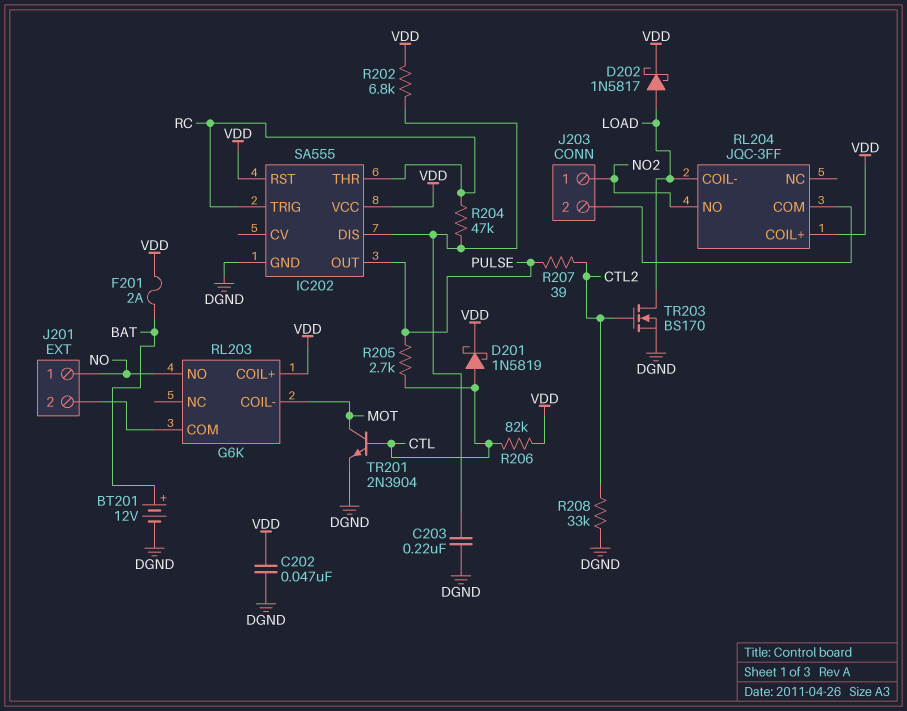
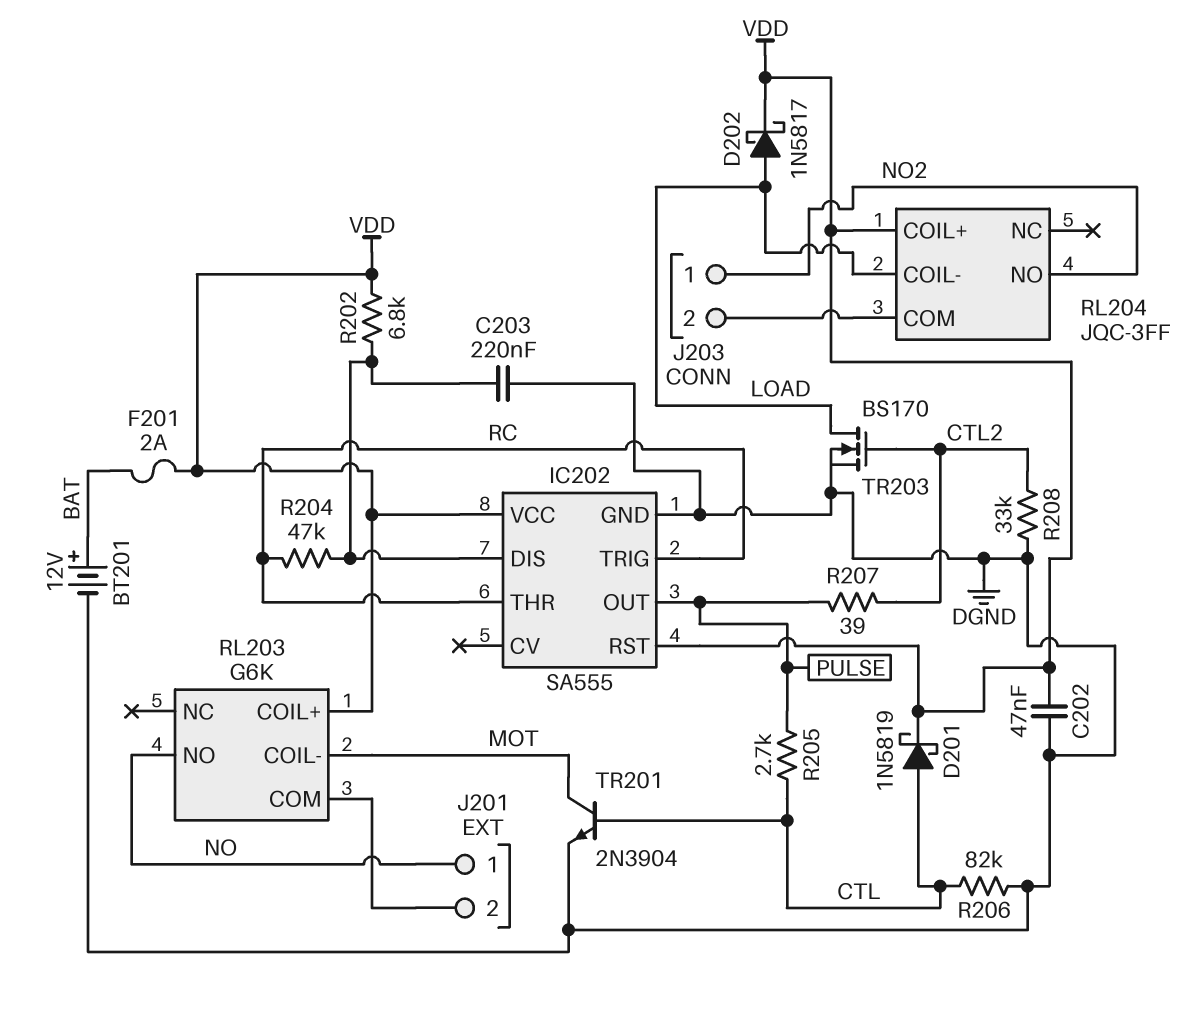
R206: 82k (CTL, VDD) -> 82k (CTL, DGND)

